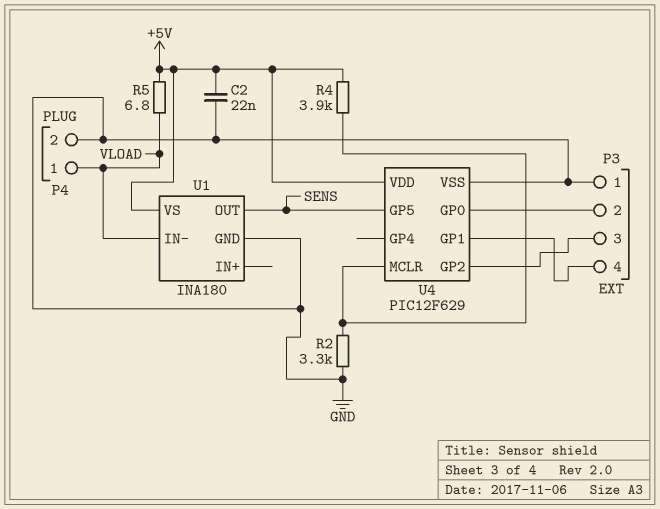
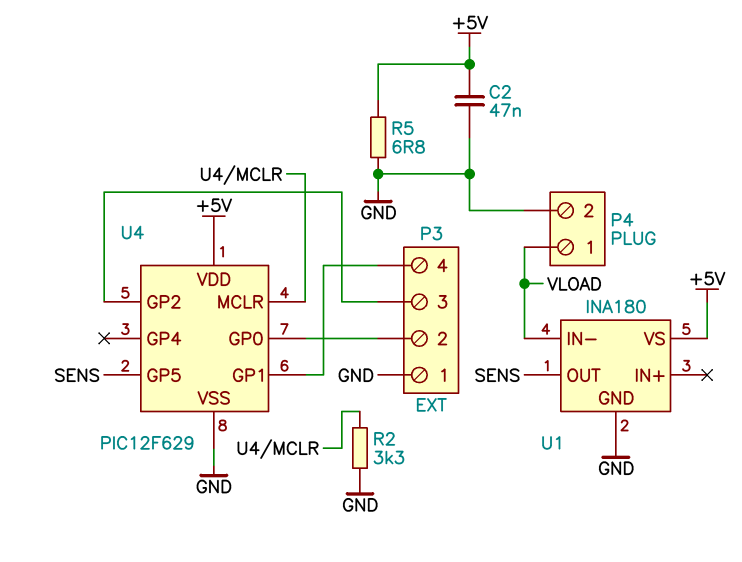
C2: 22nF (+5V, GND) -> 47nF (+5V, GND)
R4: 3.9k (+5V, U4/MCLR) -> none
R5: 6.8 (+5V, VLOAD) -> 6.8 (+5V, GND)

